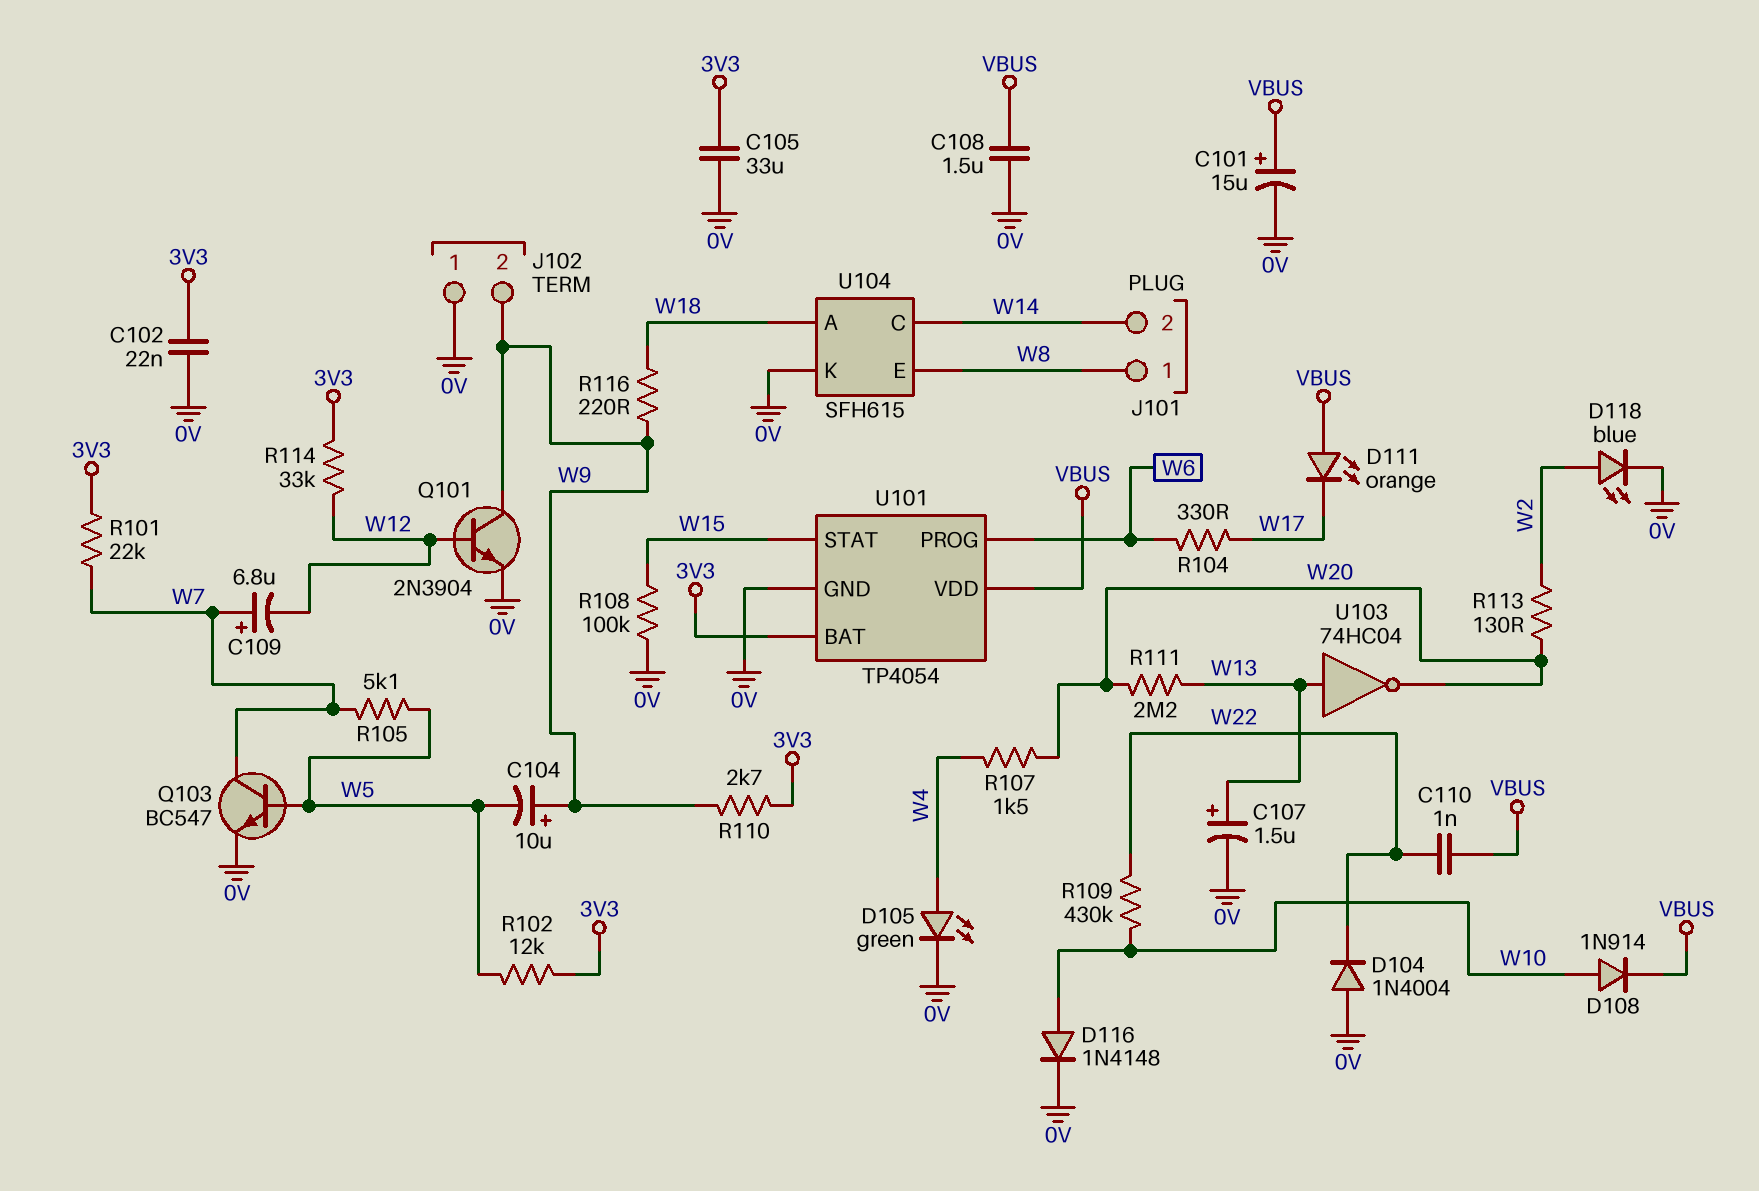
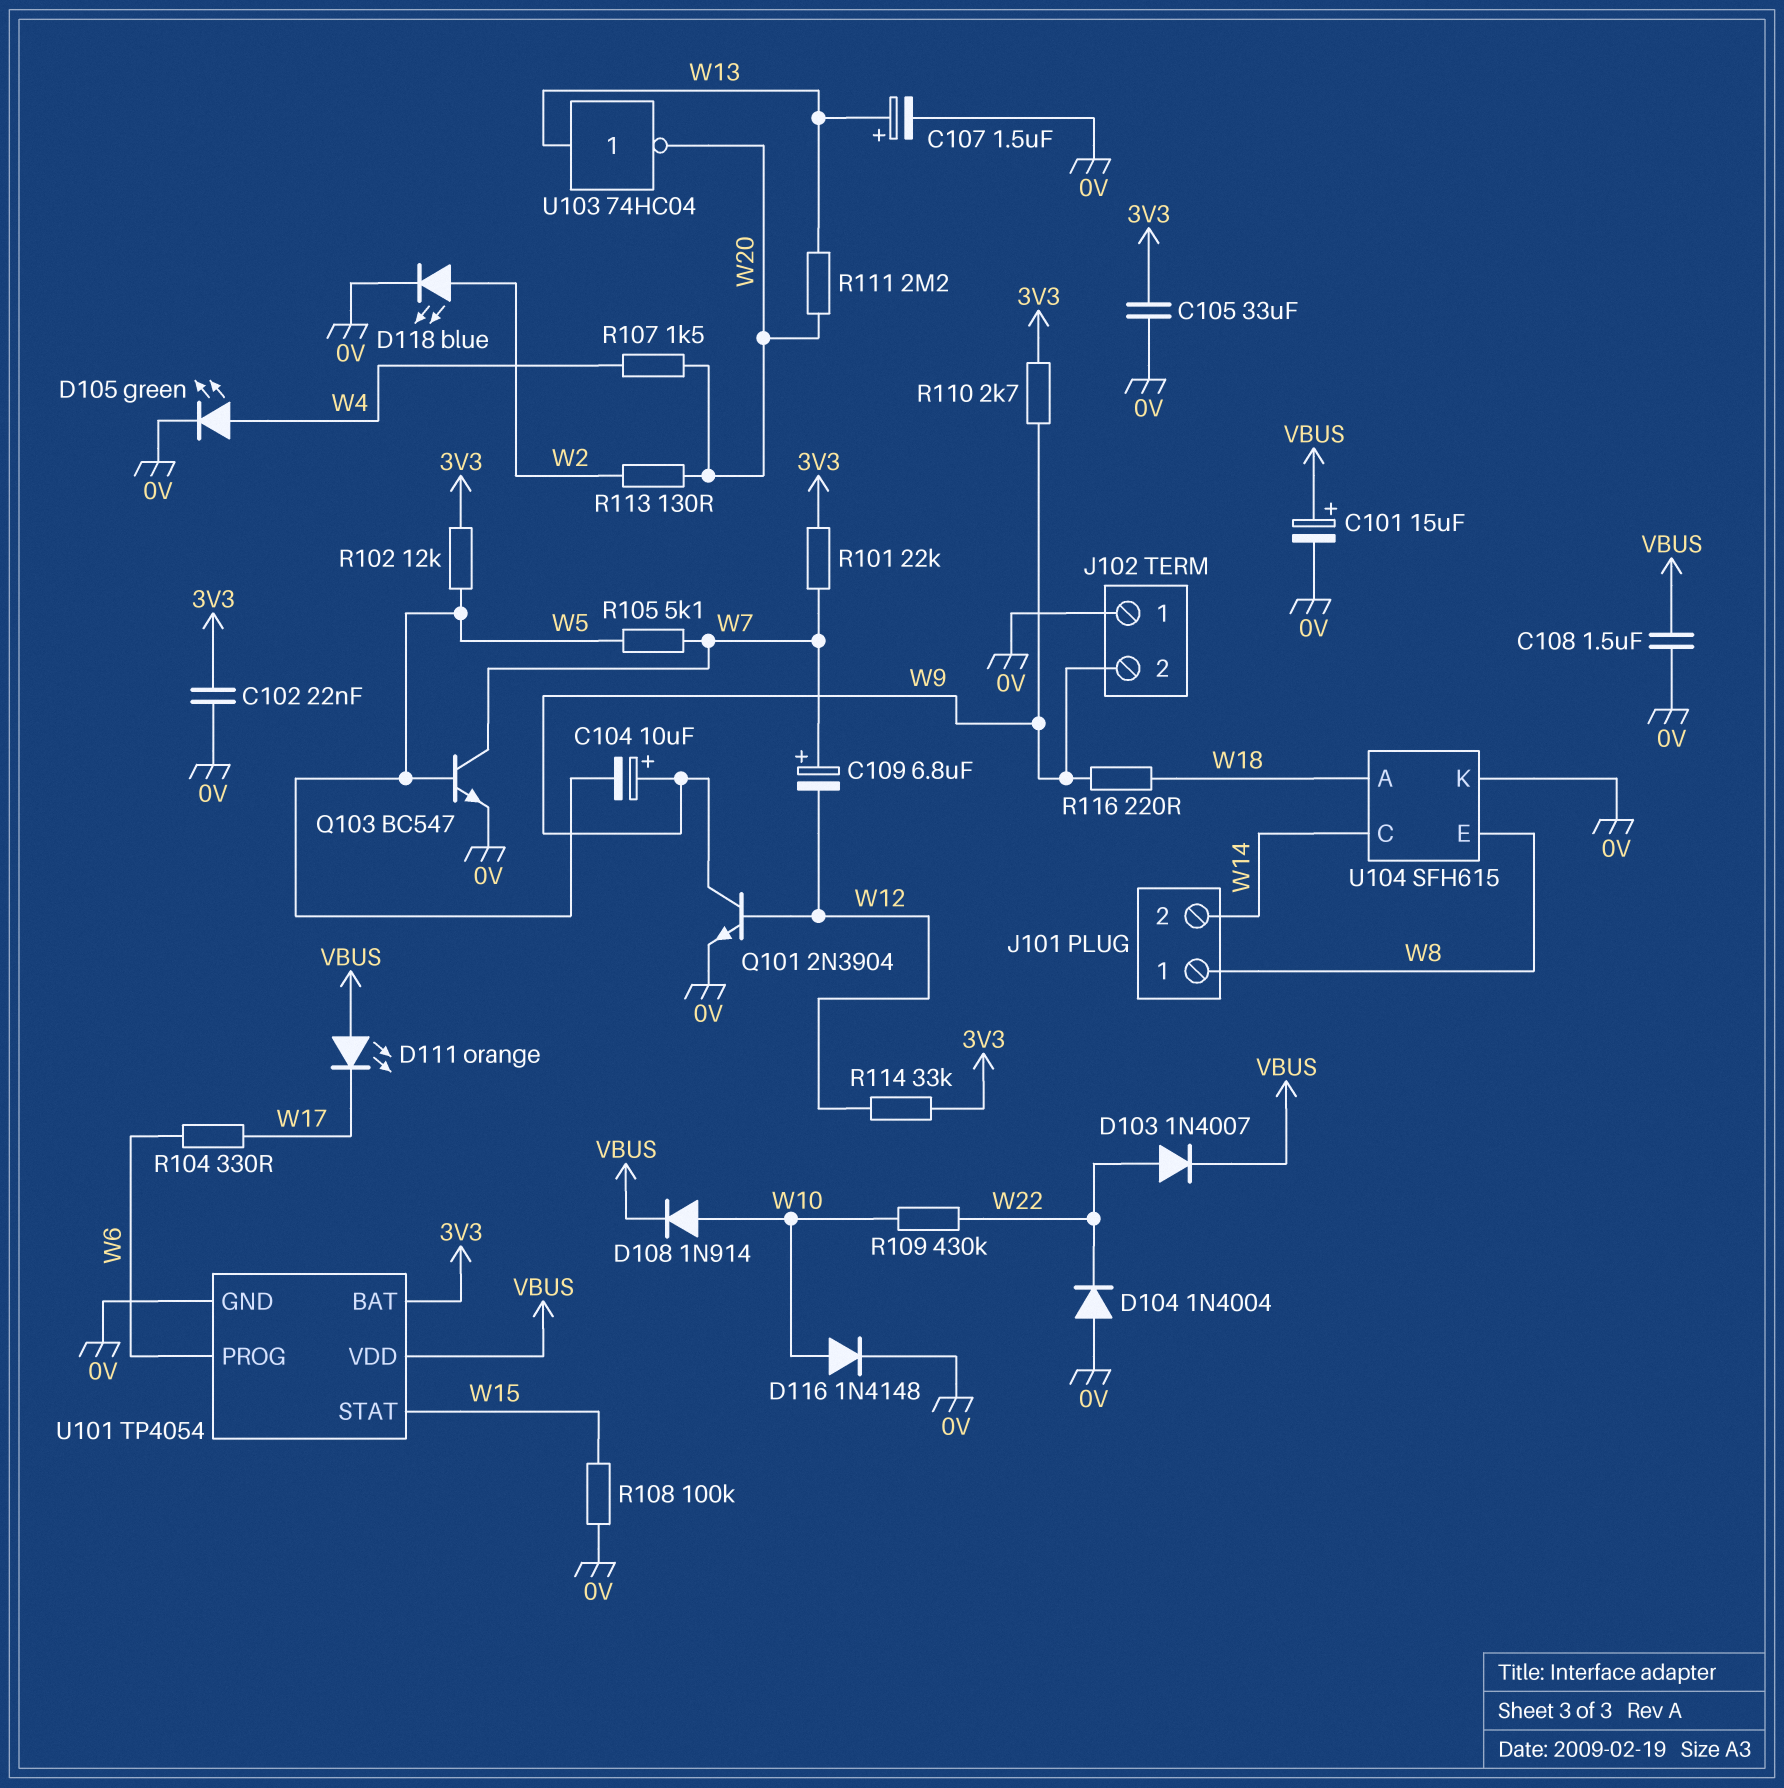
C110: 1nF (VBUS, W22) -> none
D103: none -> diode 1N4007 (A W22, K VBUS)

